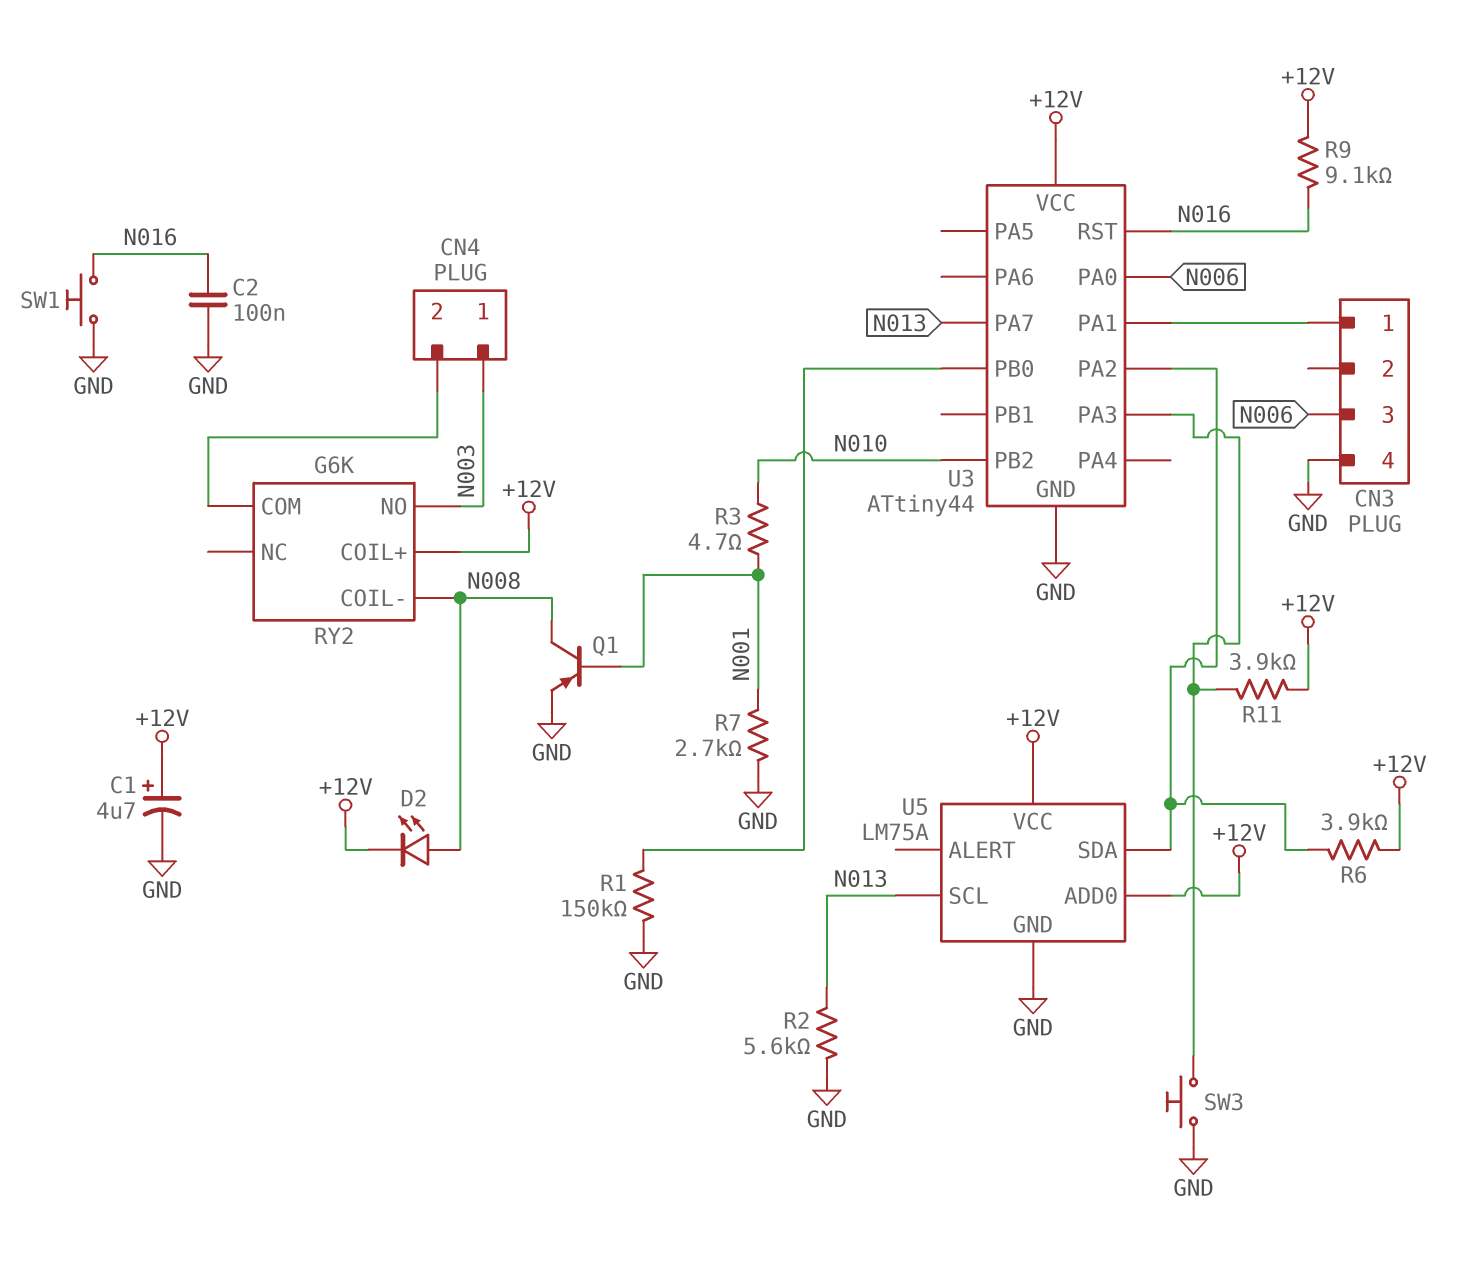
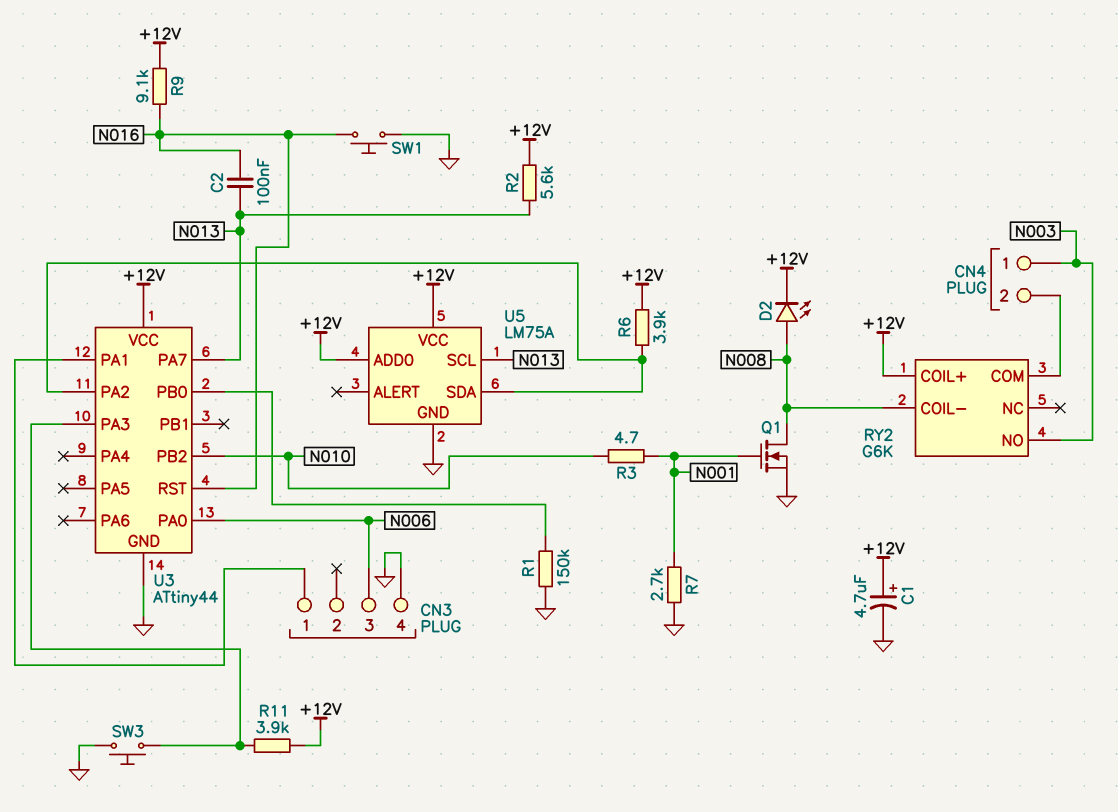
C2: 100nF (GND, N016) -> 100nF (N013, N016)
Q1: PNP (B N001, C N008, E GND) -> NMOS (G N001, D N008, S GND)
R2: 5.6k (GND, N013) -> 5.6k (+12V, N013)

